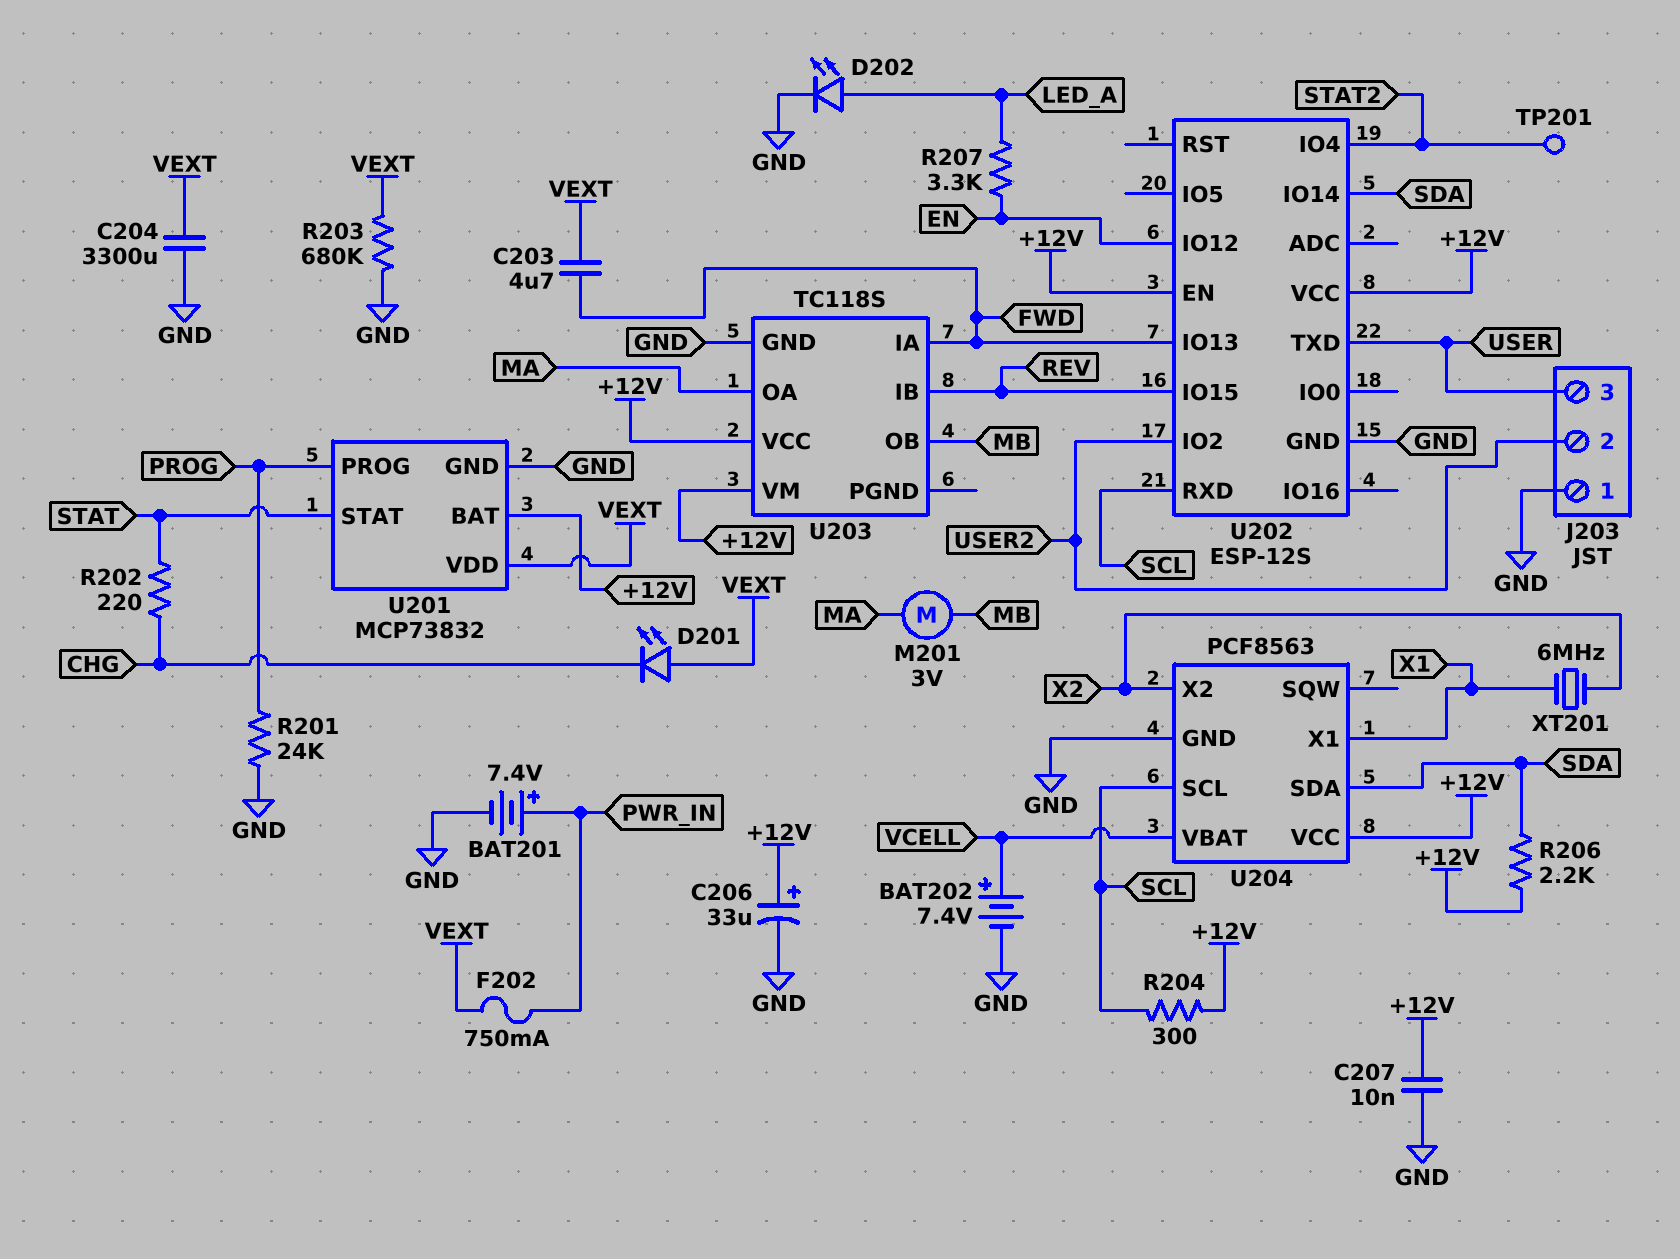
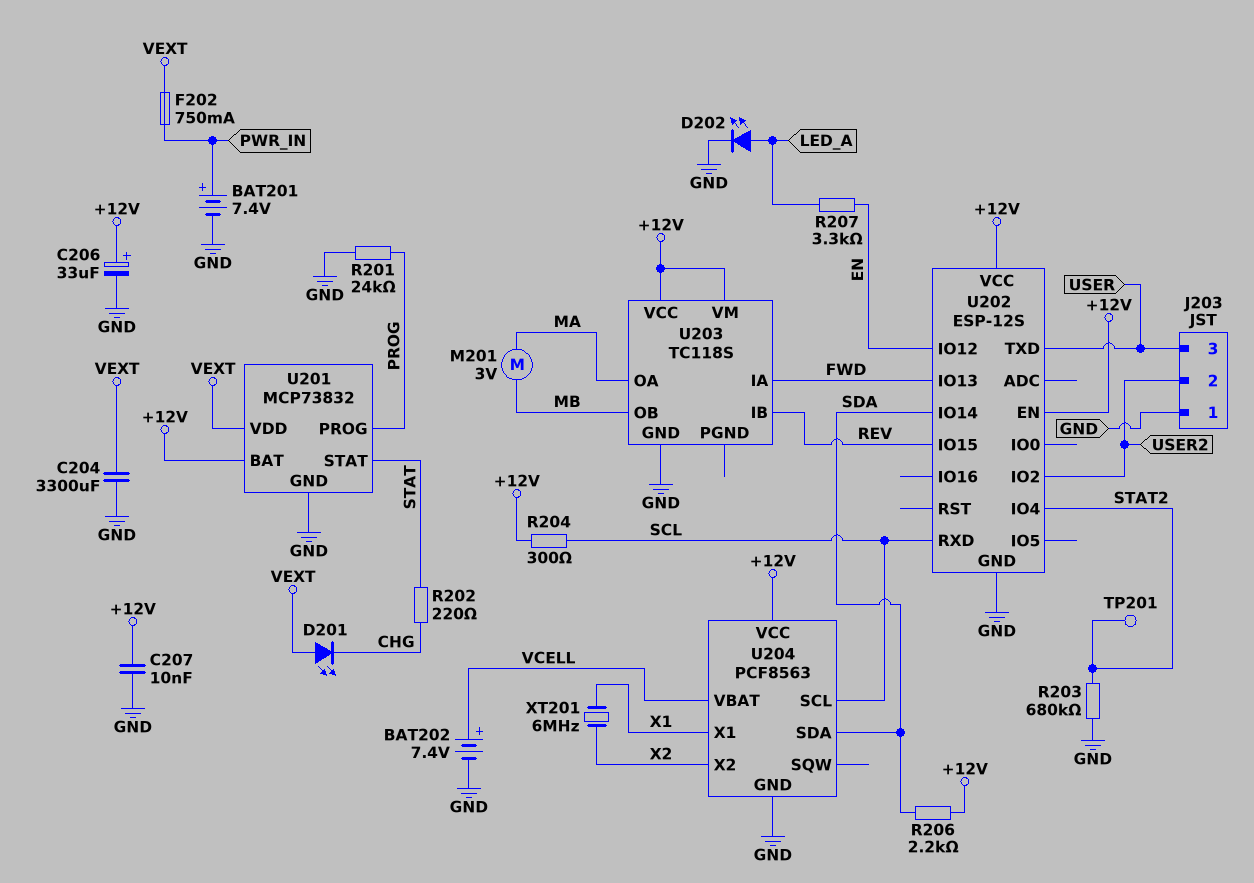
C203: 4.7uF (FWD, VEXT) -> none
R203: 680k (GND, VEXT) -> 680k (GND, STAT2)

